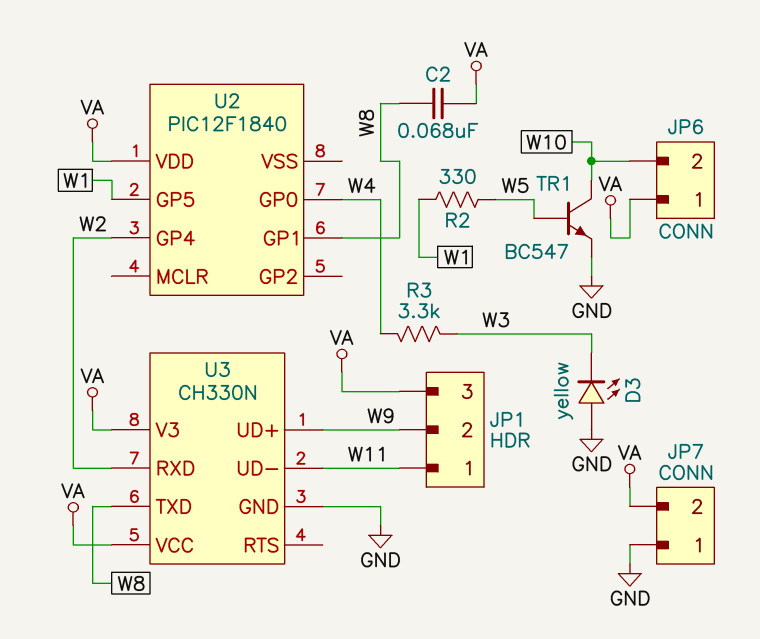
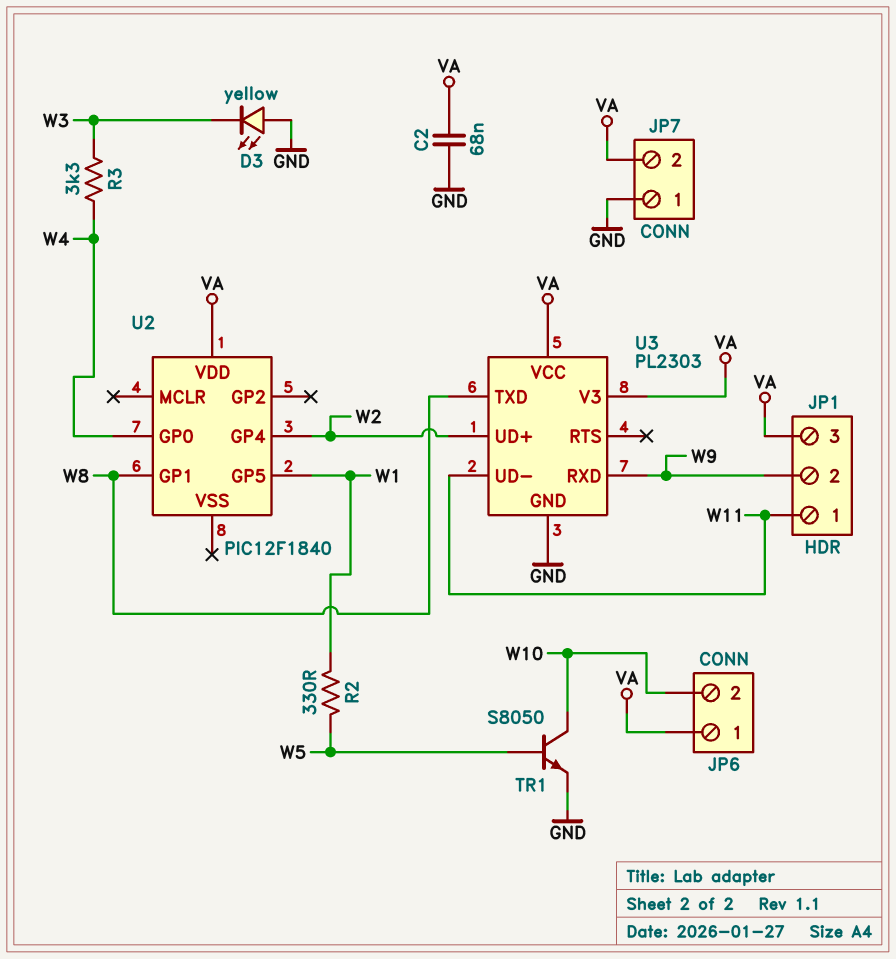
C2: 68nF (VA, W8) -> 68nF (GND, VA)
TR1: NPN BC547 (B W5, C W10, E GND) -> NPN S8050 (B W5, C W10, E GND)
U3: CH330N -> PL2303
U3 pin RXD: W2 -> W9
U3 pin UD+: W9 -> W2

